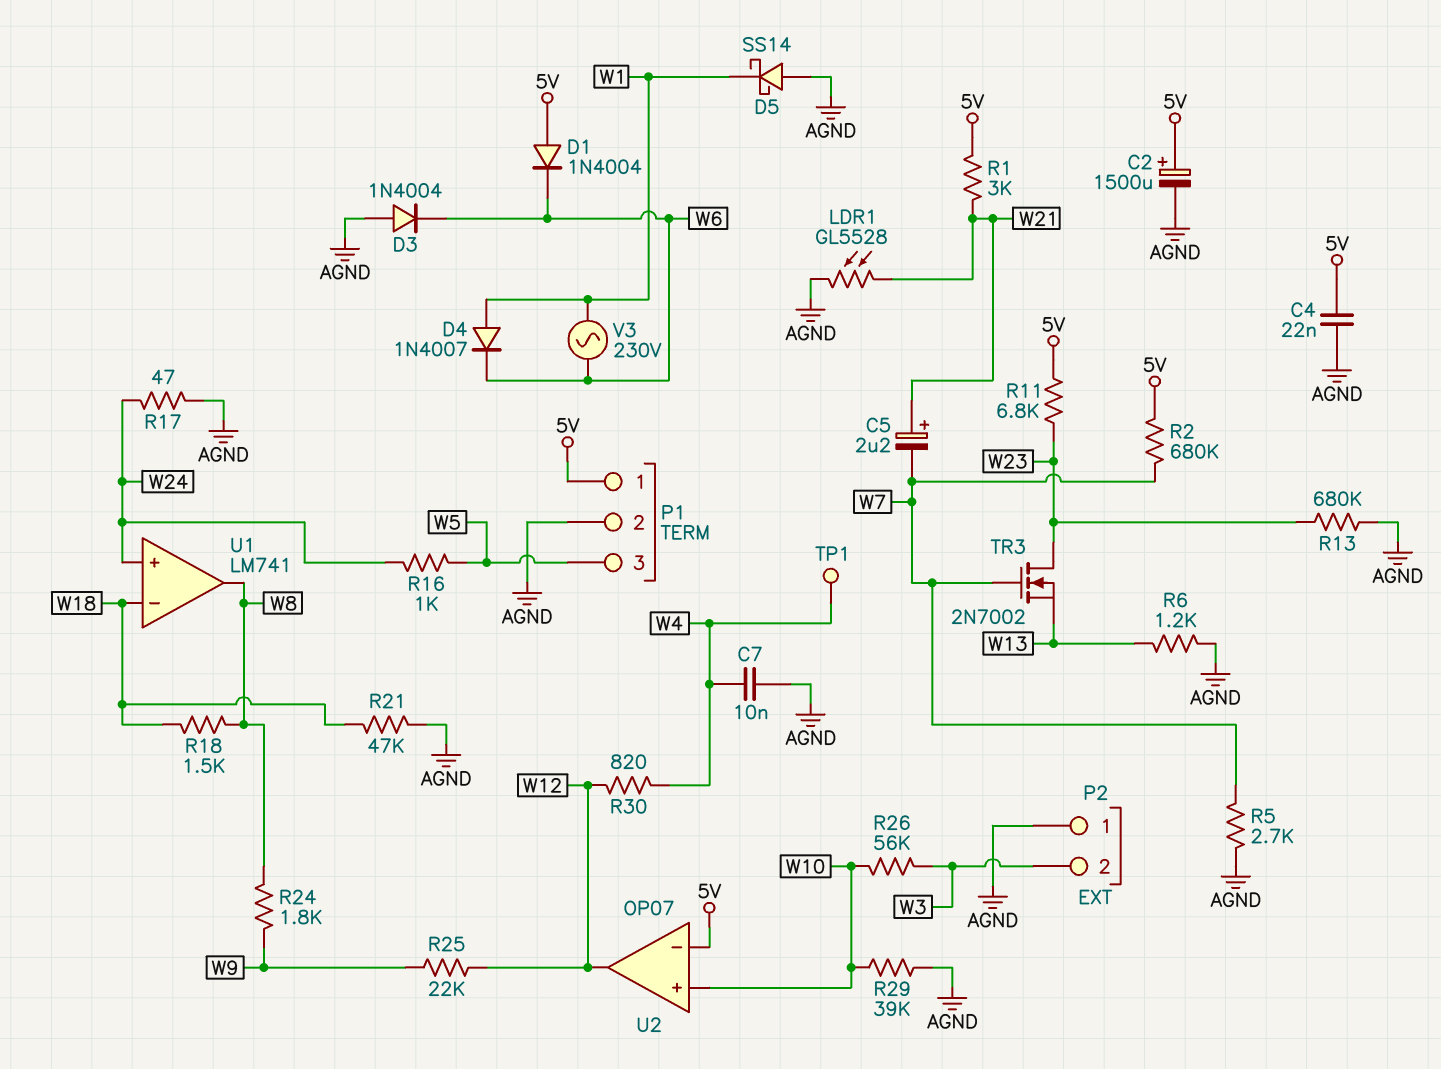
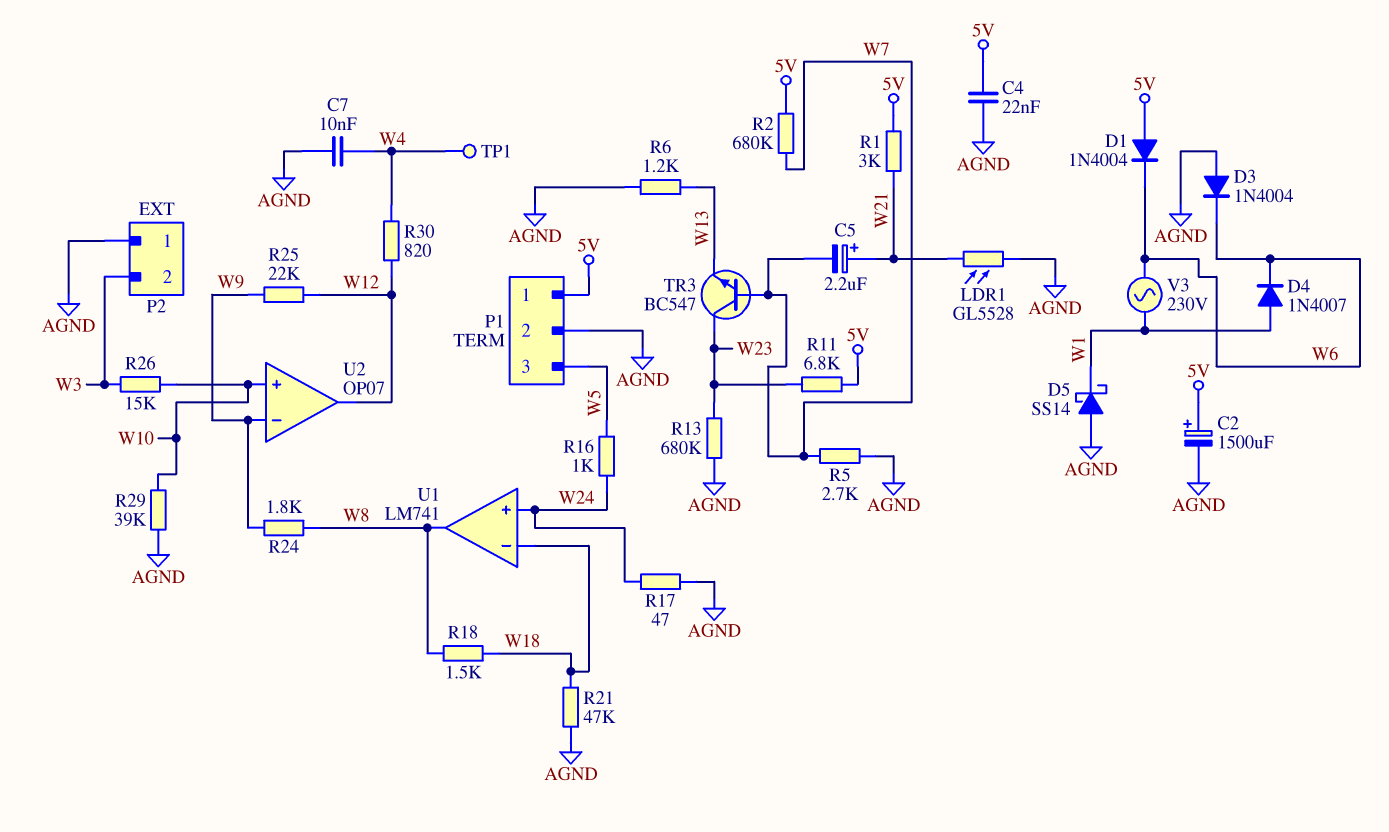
R26: 56k (W3, W10) -> 15k (W3, W10)
TR3: NMOS 2N7002 (G W7, D W23, S W13) -> NPN BC547 (B W7, C W23, E W13)
U2 pin in-: 5V -> W9

